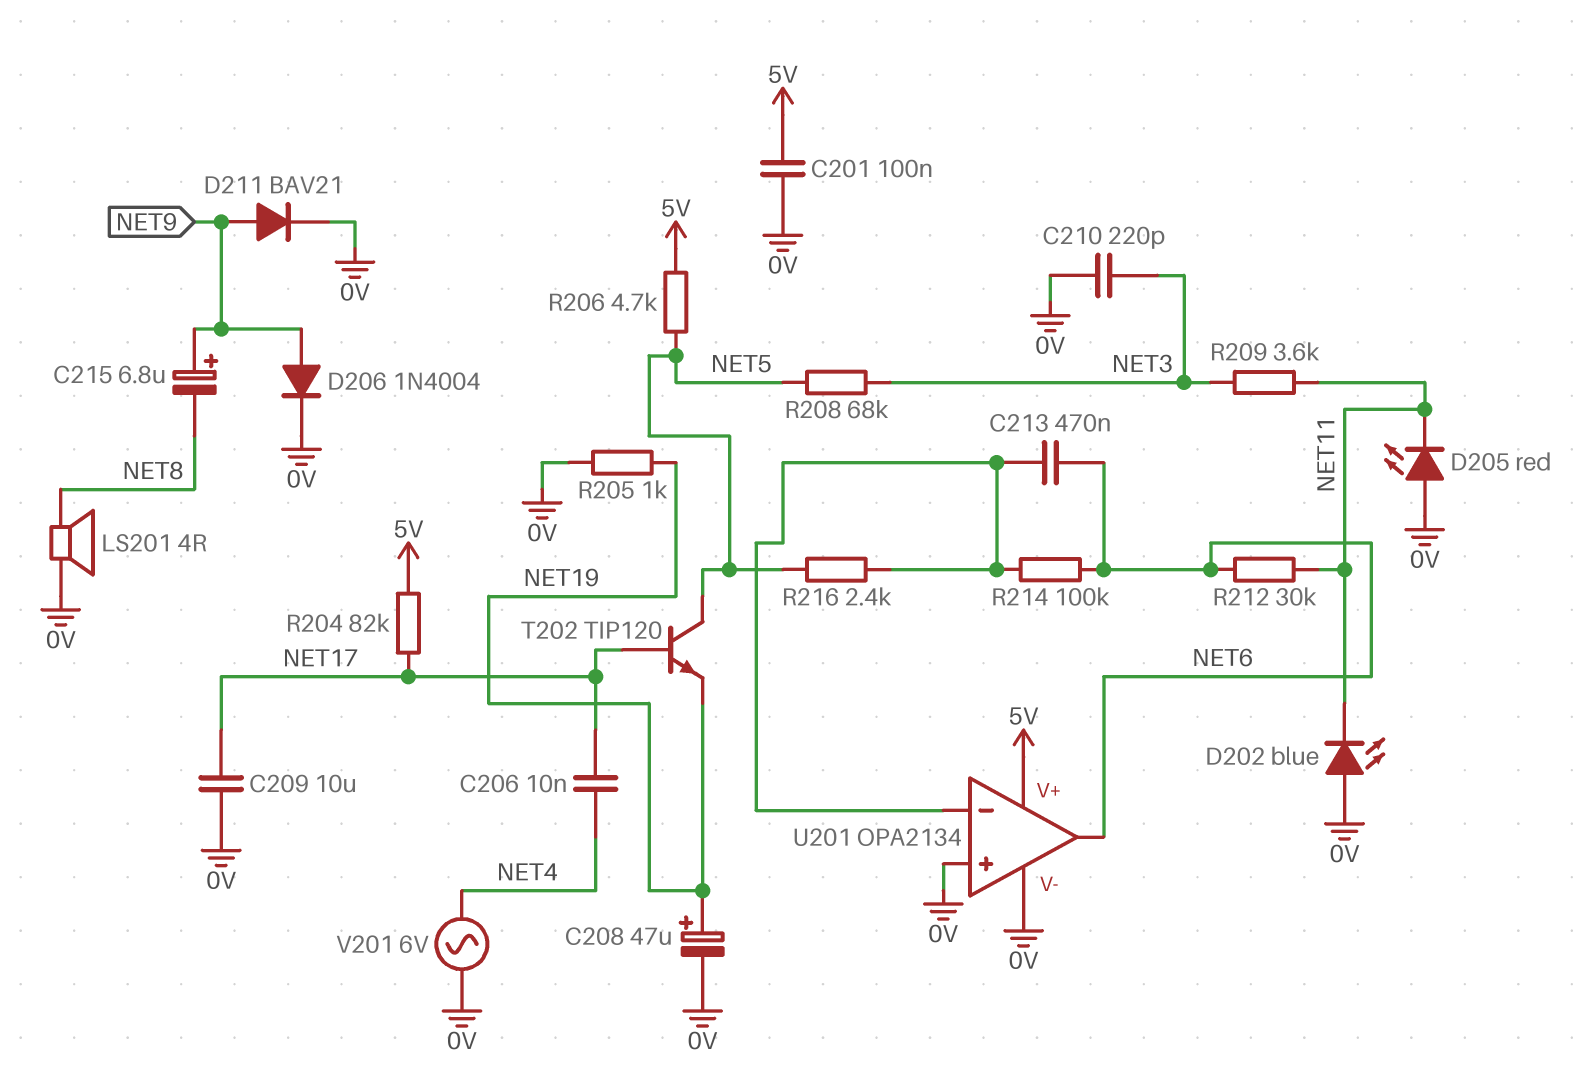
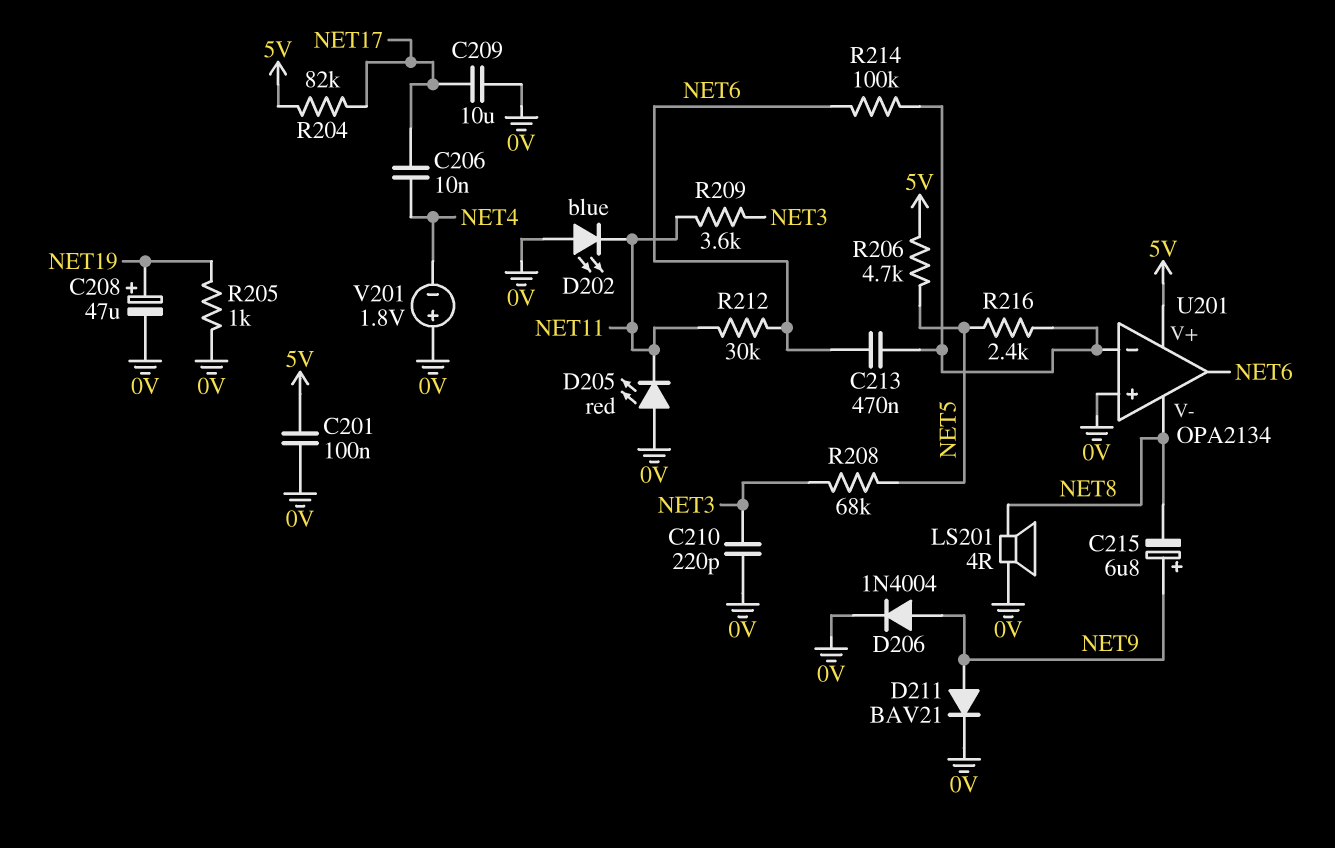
T202: NPN TIP120 (B NET17, C NET5, E NET19) -> none
U201 pin V-: 0V -> NET8
V201: AC 6V (0V, NET4) -> 1.8V (plus 0V, minus NET4)

